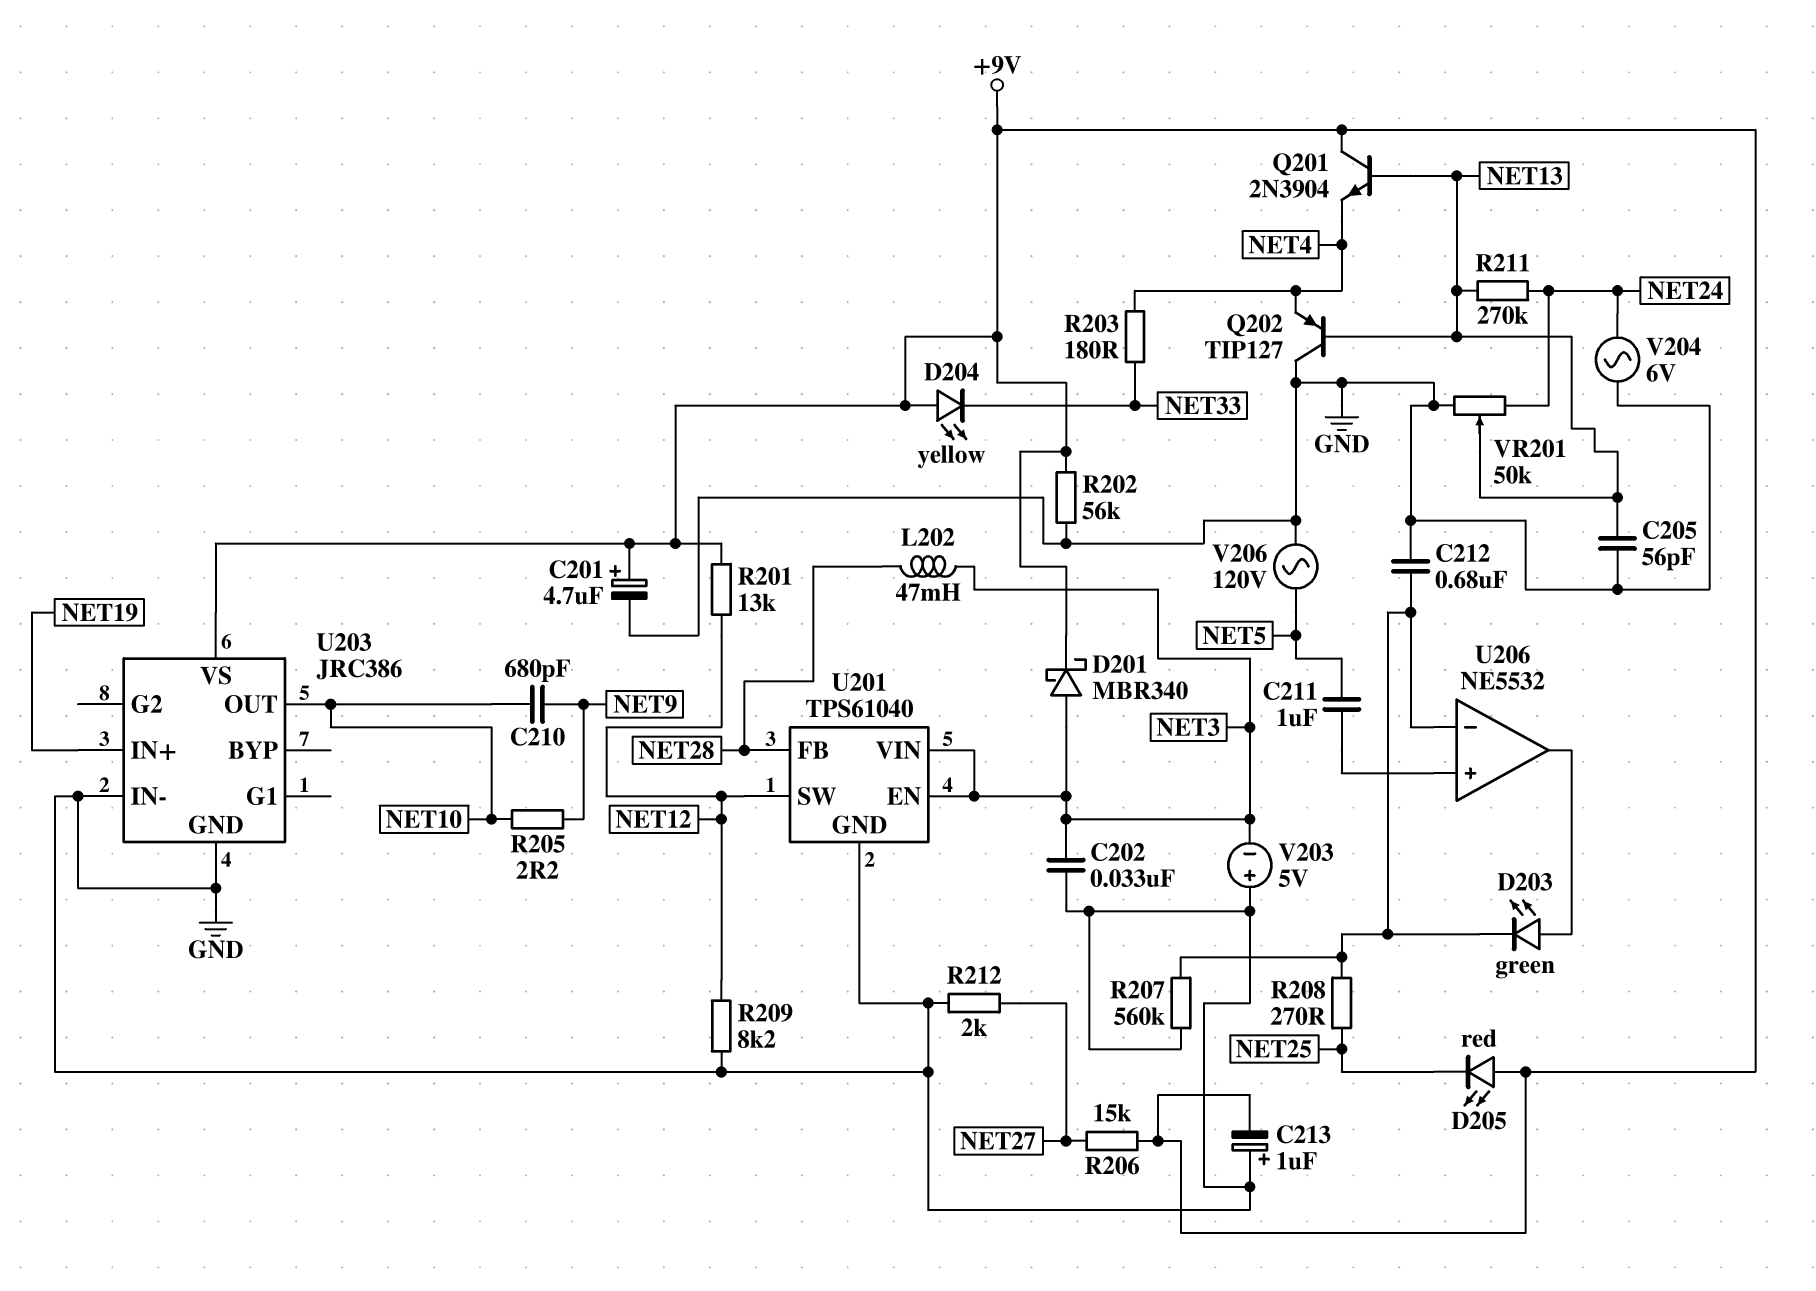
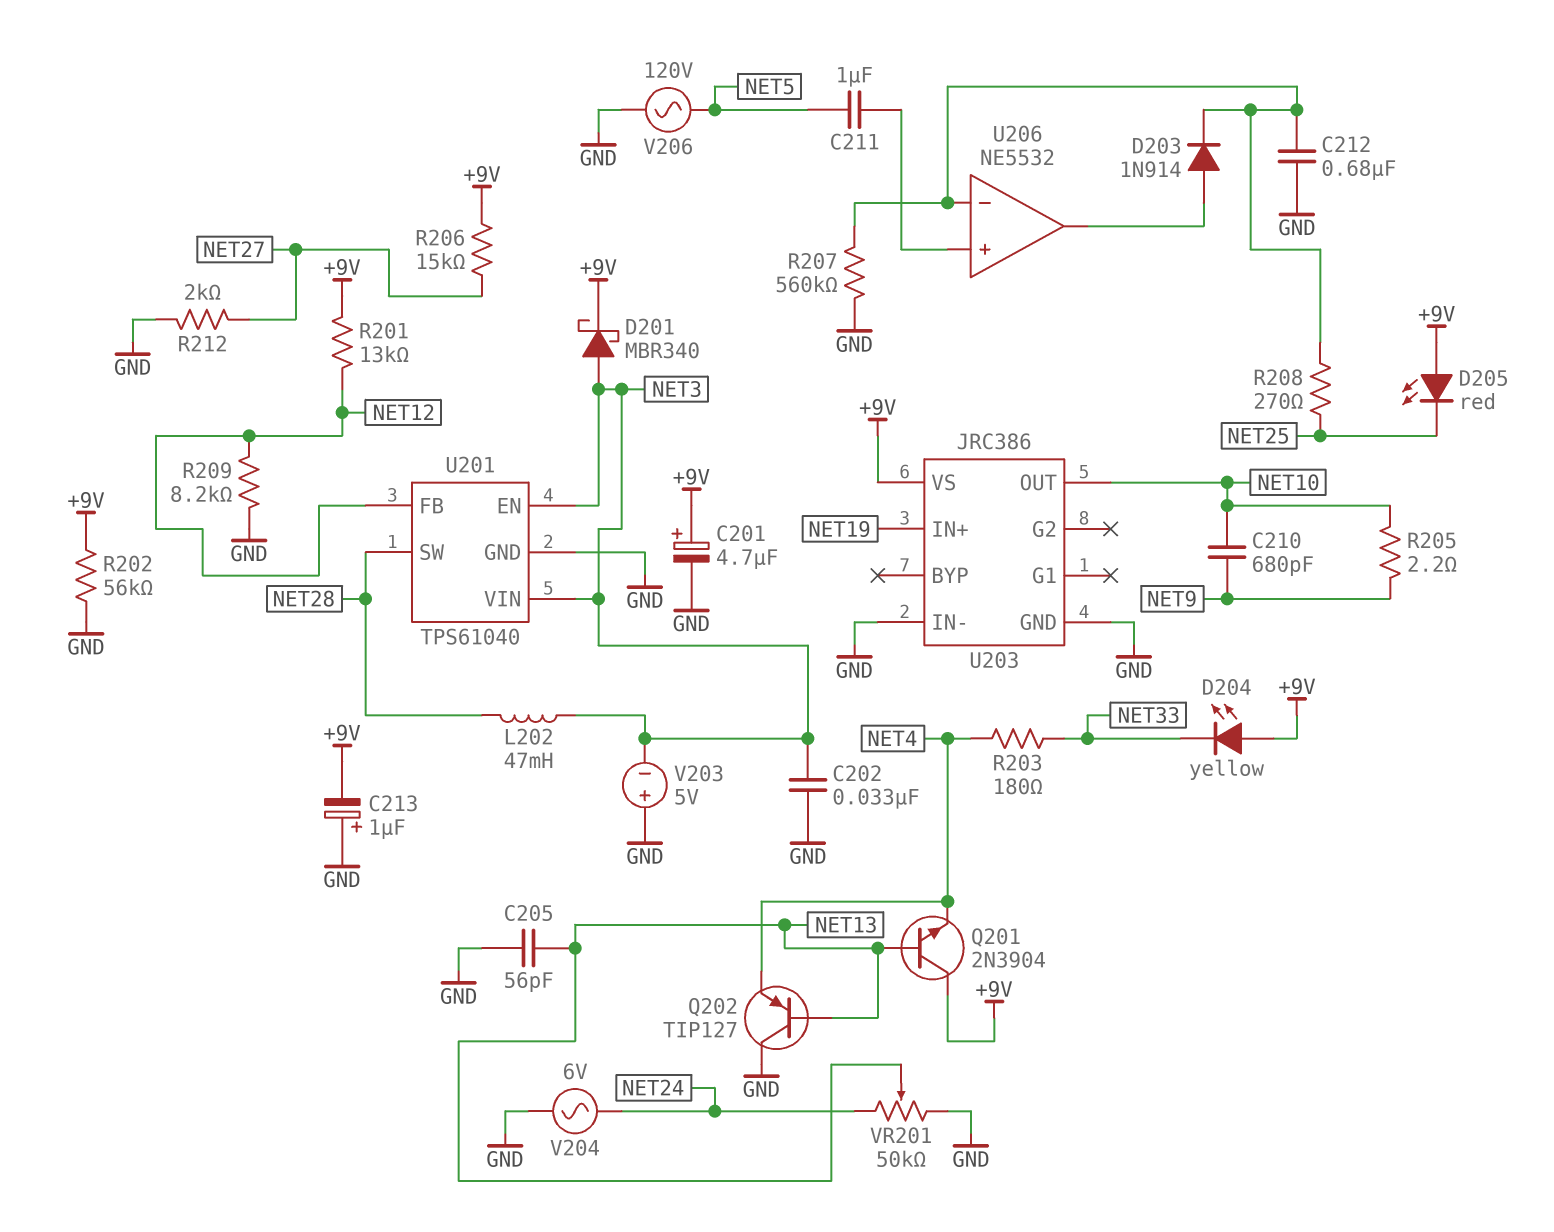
D203: LED green (A U206/out, K U206/in-) -> diode 1N914 (A U206/out, K U206/in-)
R211: 270k (NET13, NET24) -> none
U201 pin FB: NET28 -> NET12
U201 pin SW: NET12 -> NET28

